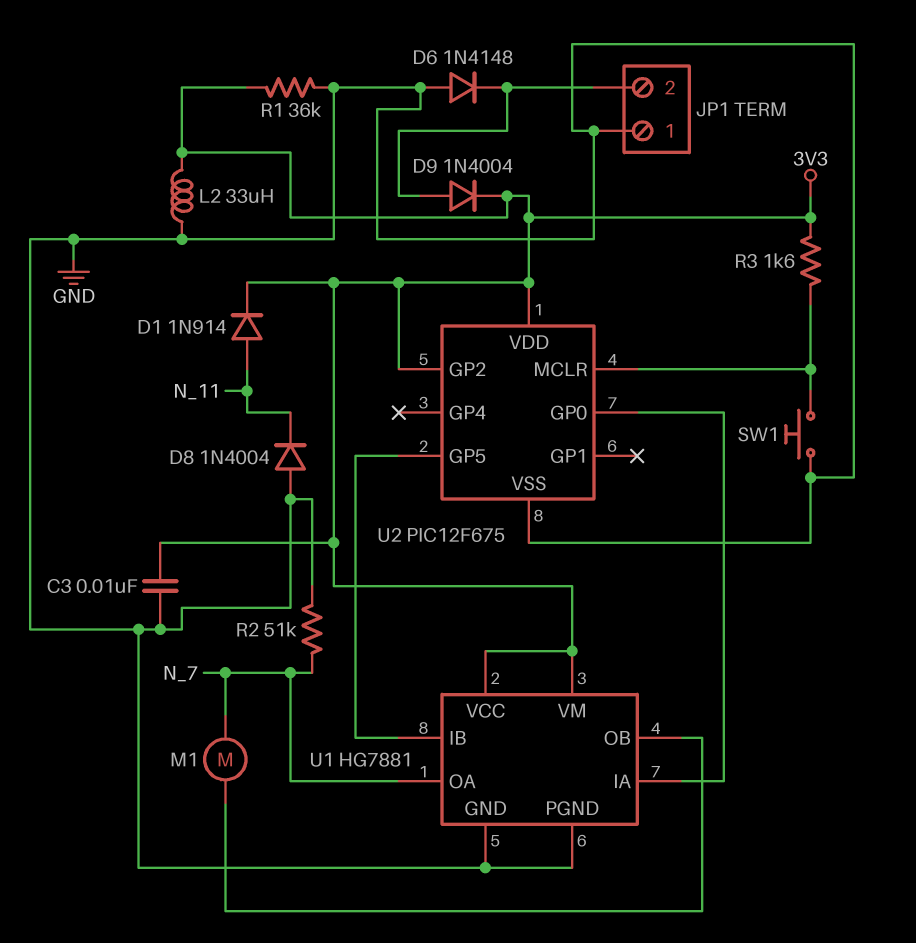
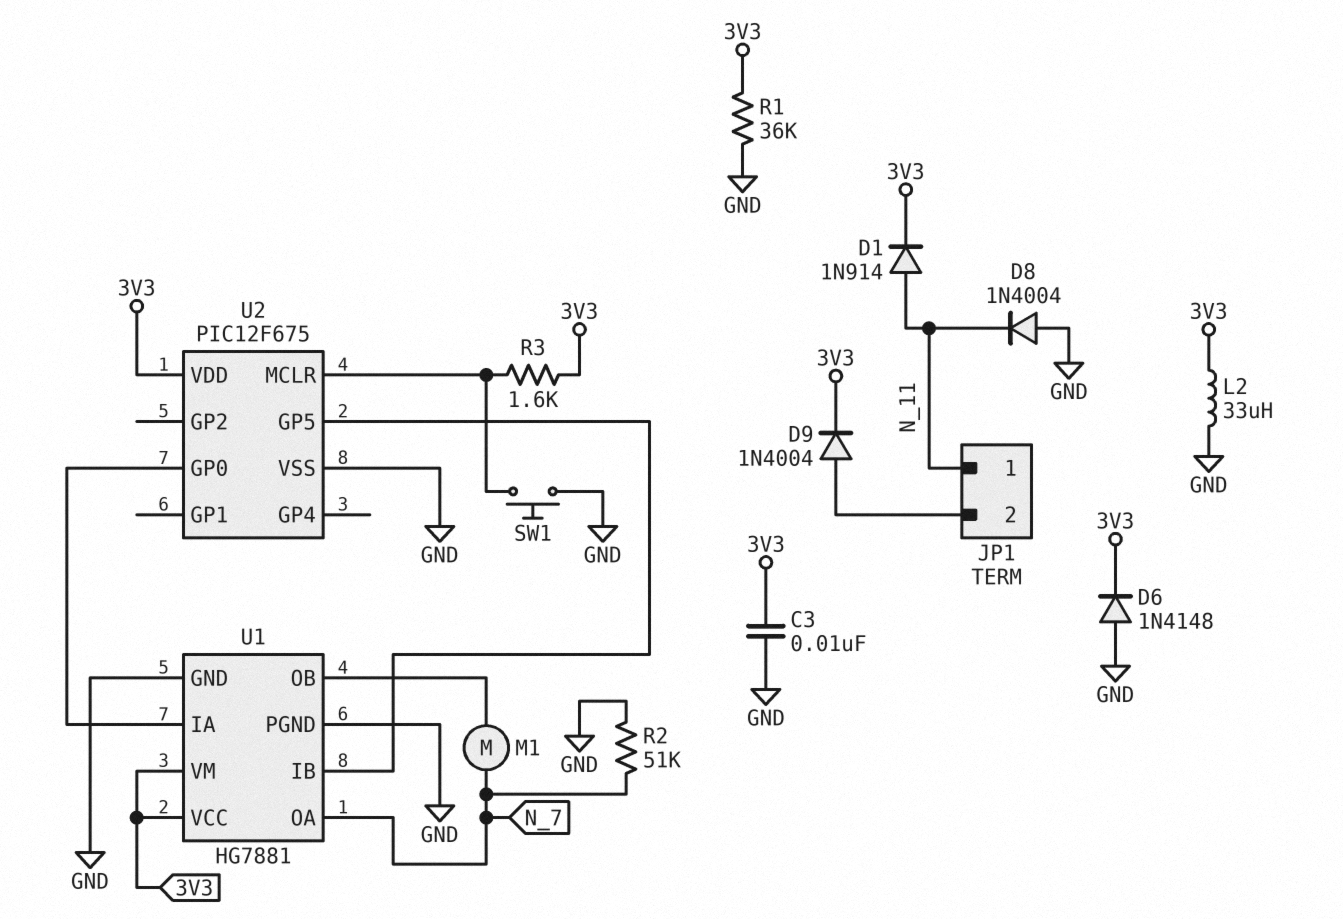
D6: diode 1N4148 (A GND, K JP1/2) -> diode 1N4148 (A GND, K 3V3)
JP1 pin 1: GND -> N_11
U2 pin GP2: 3V3 -> none

